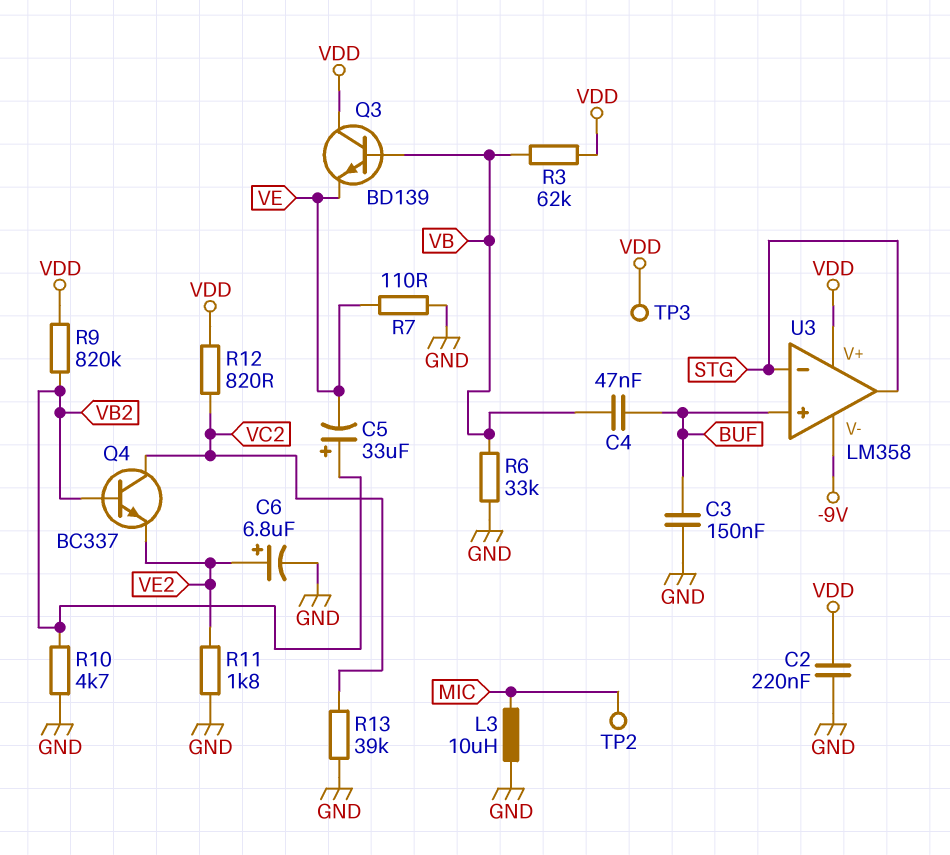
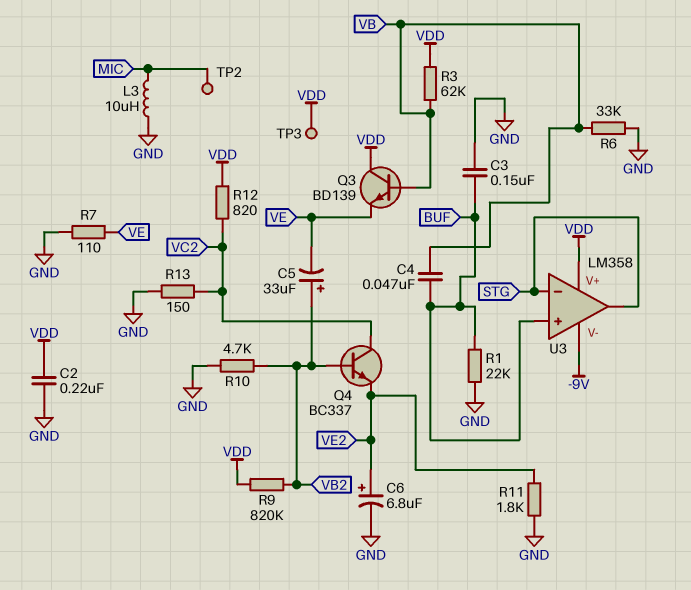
R1: none -> 22k (BUF, GND)
R13: 39k (GND, VC2) -> 150 (GND, VC2)

